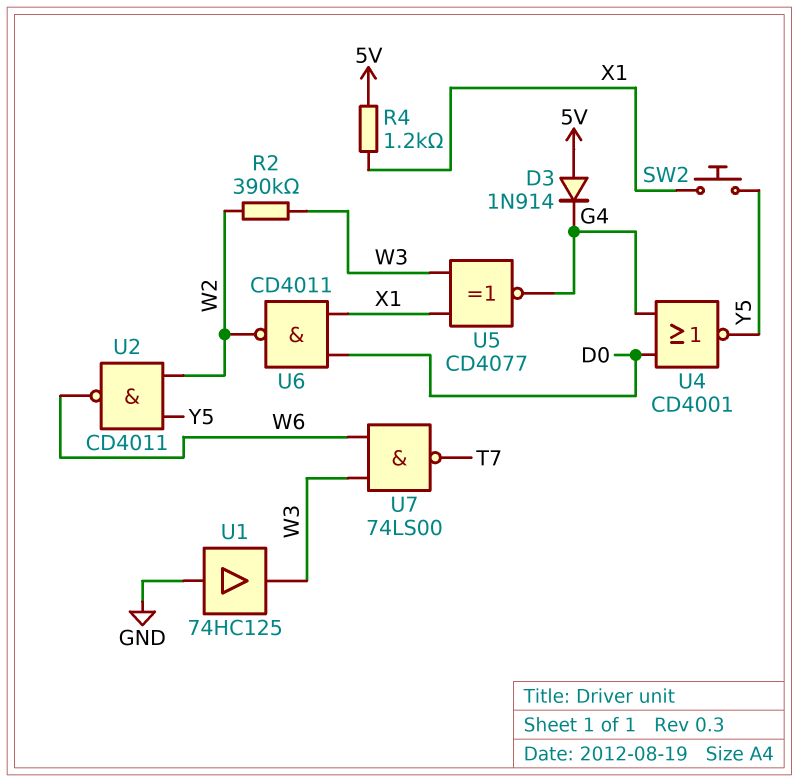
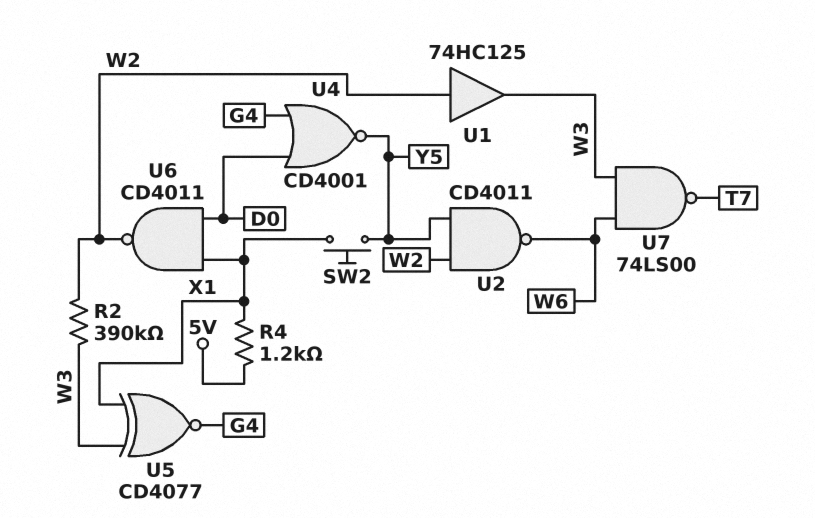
D3: diode 1N914 (A 5V, K G4) -> none
U1: buffer 74HC125 (in GND, out W3) -> buffer 74HC125 (in W2, out W3)

